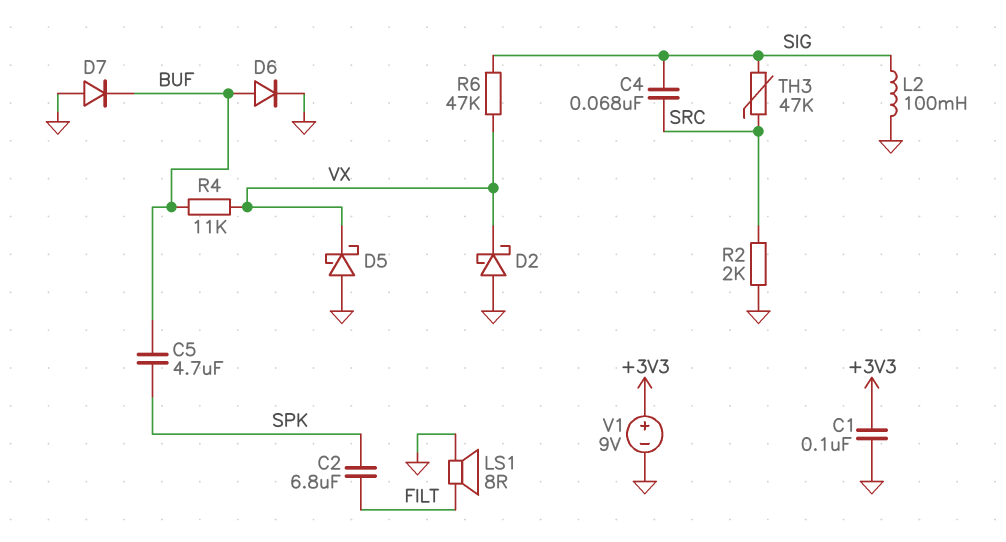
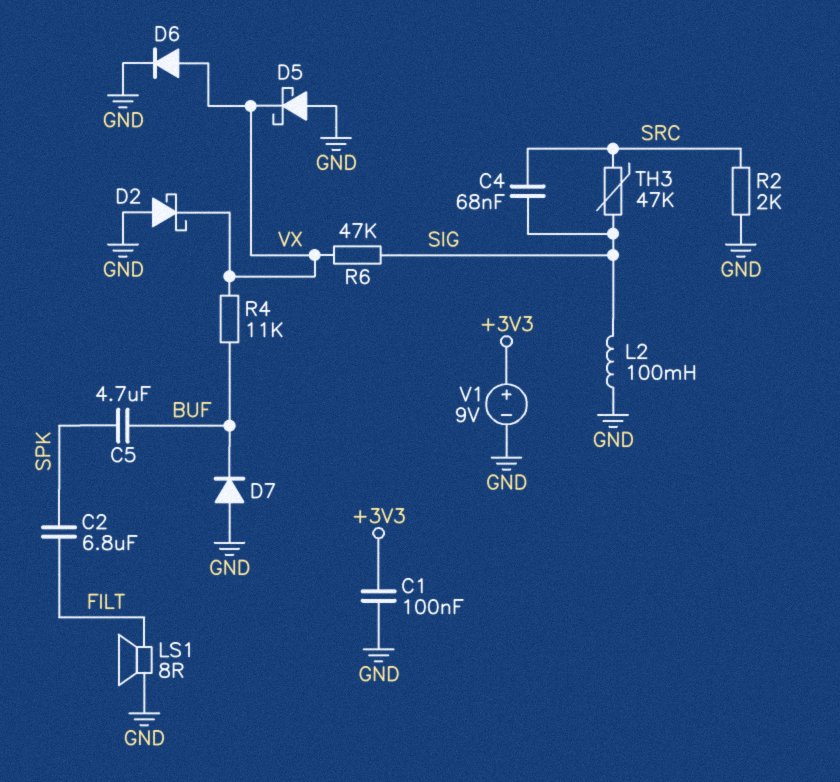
D6: diode (A BUF, K GND) -> diode (A VX, K GND)

